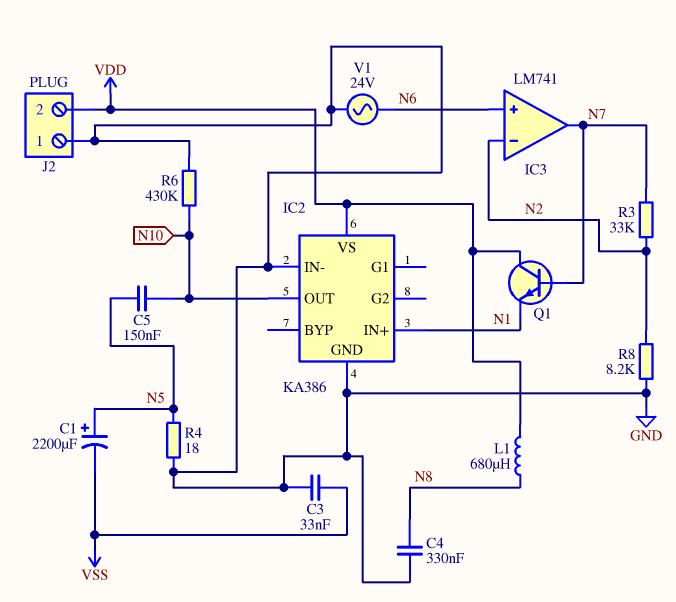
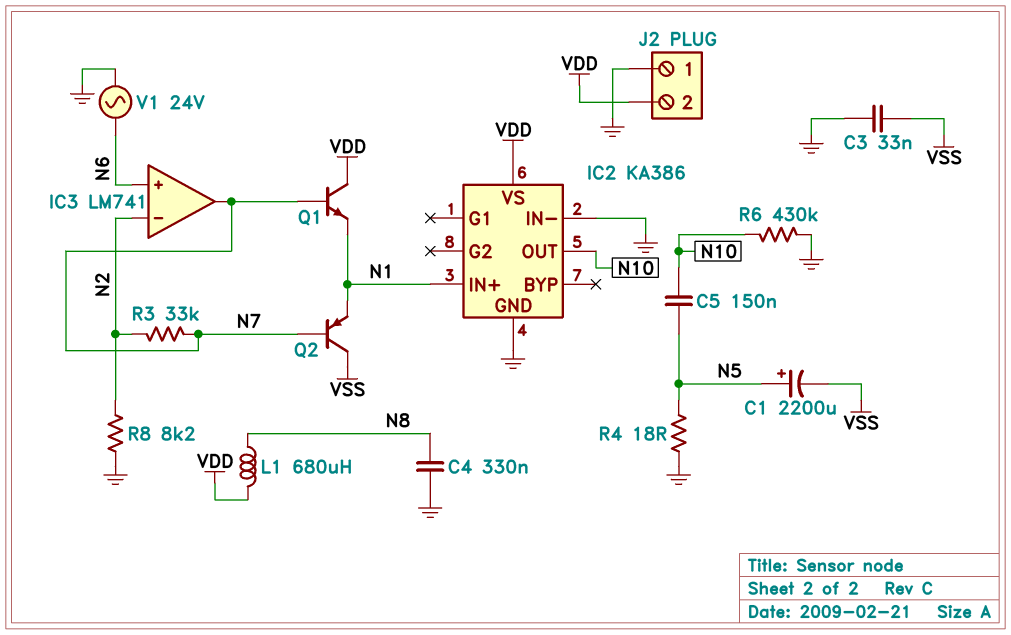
Q2: none -> PNP (B N7, C VSS, E N1)

